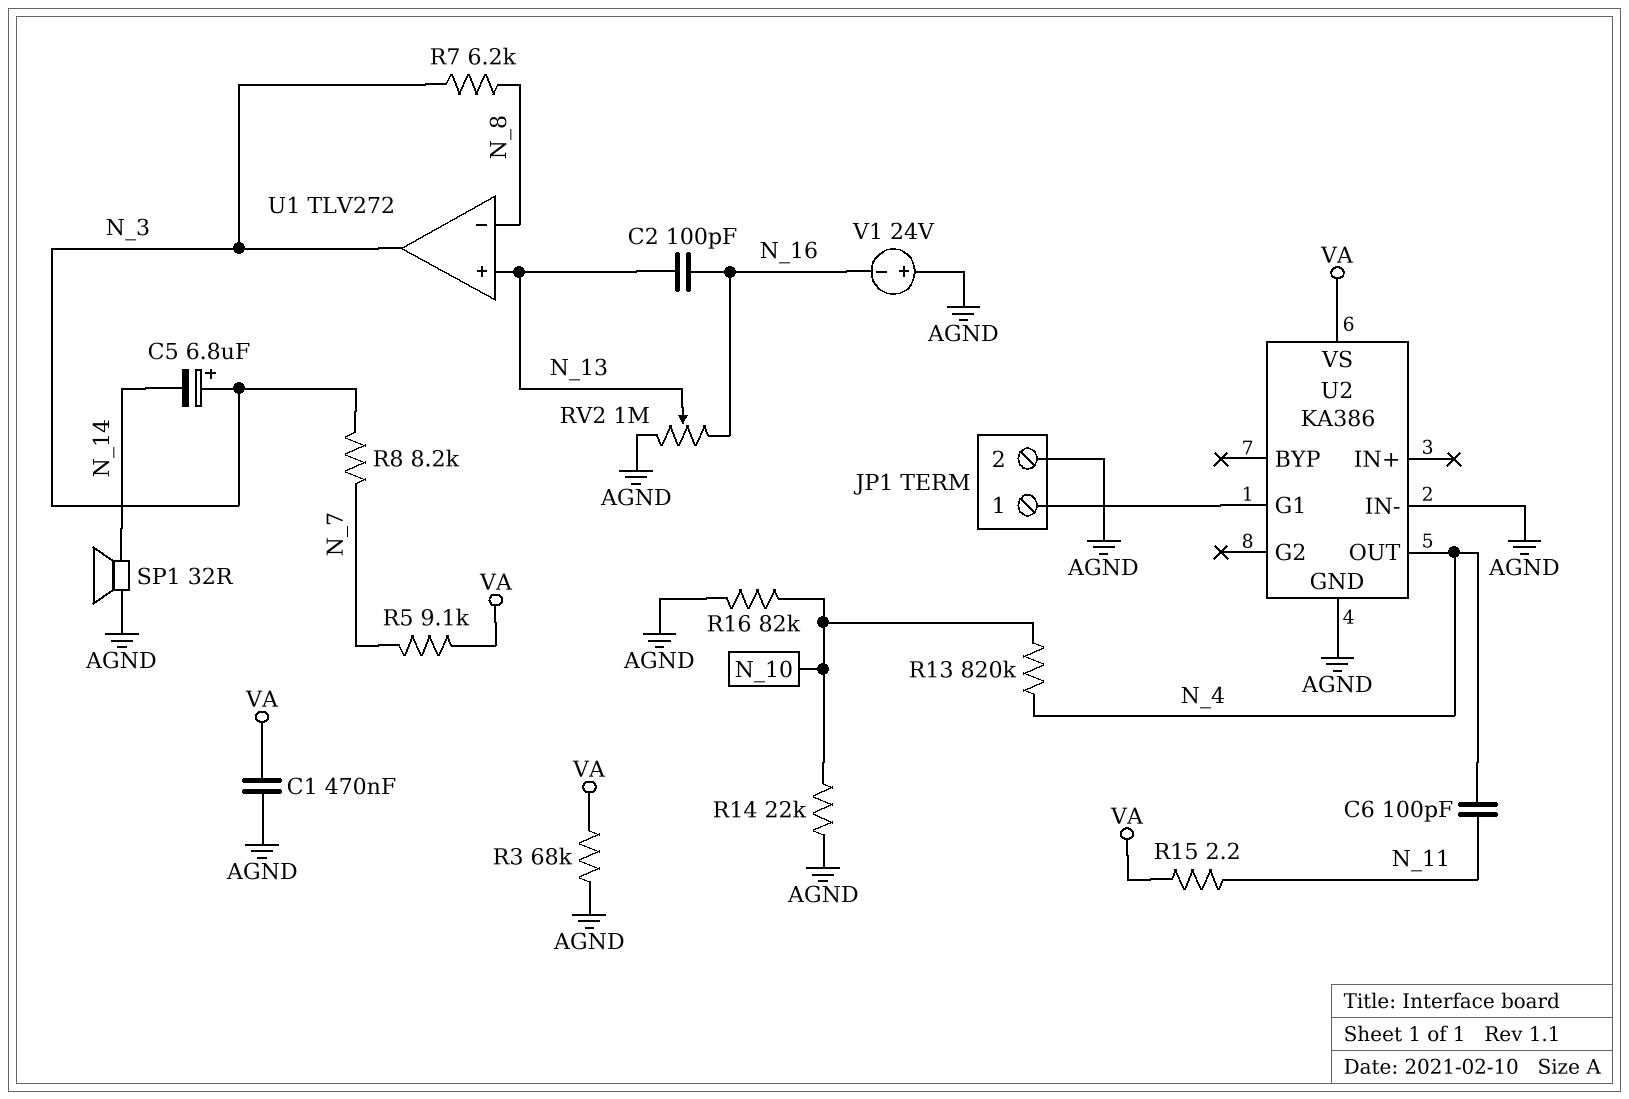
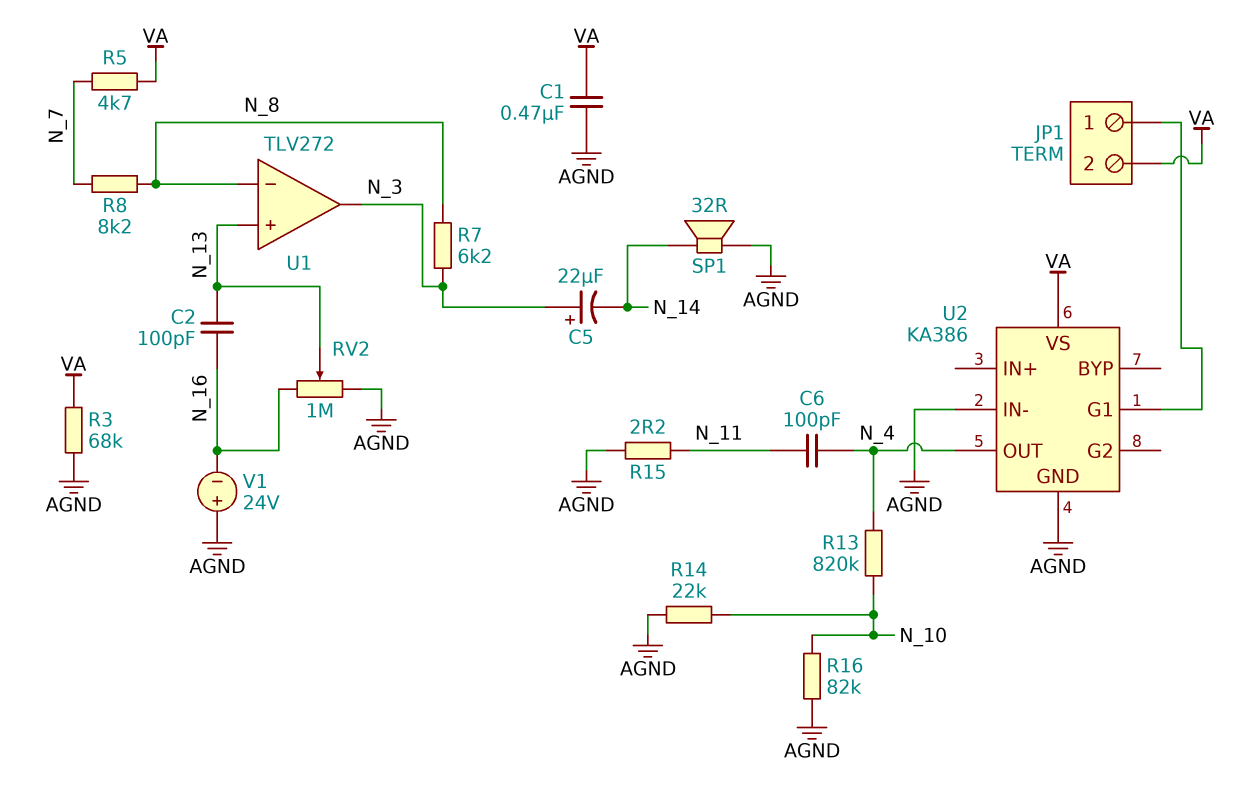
C5: 6.8uF (plus N_3, minus N_14) -> 22uF (plus N_3, minus N_14)
JP1 pin 2: AGND -> VA
R5: 9.1k (N_7, VA) -> 4.7k (N_7, VA)
R8: 8.2k (N_3, N_7) -> 8.2k (N_7, N_8)
R15: 2.2 (N_11, VA) -> 2.2 (AGND, N_11)

